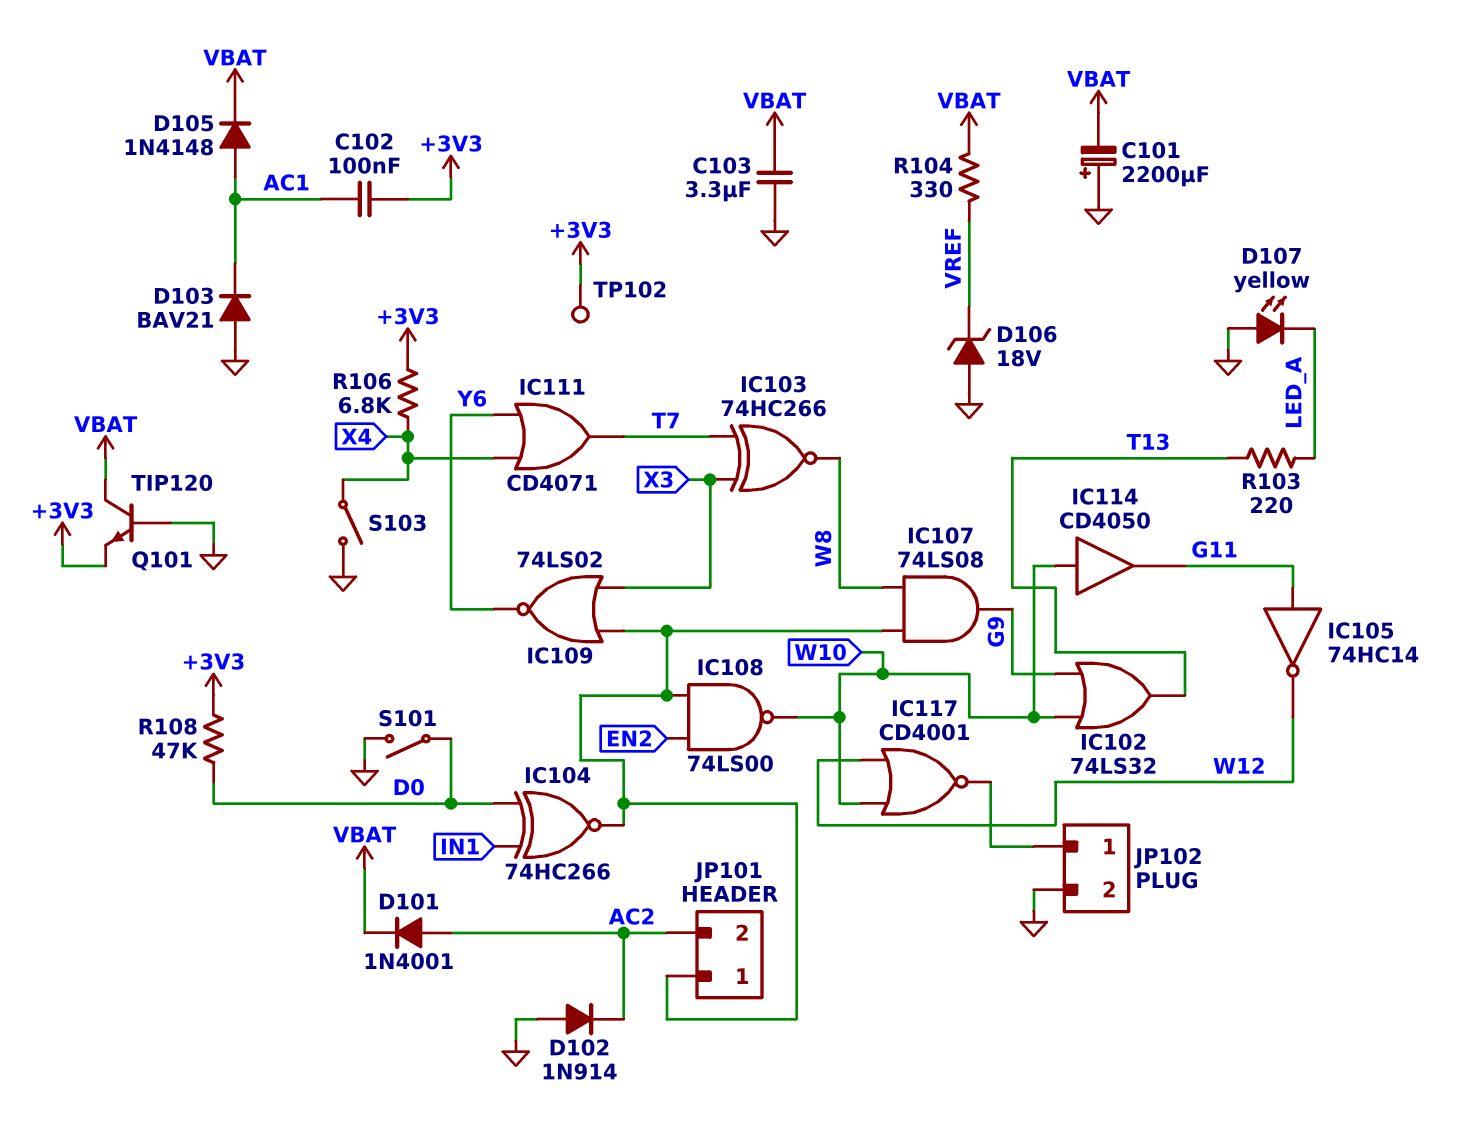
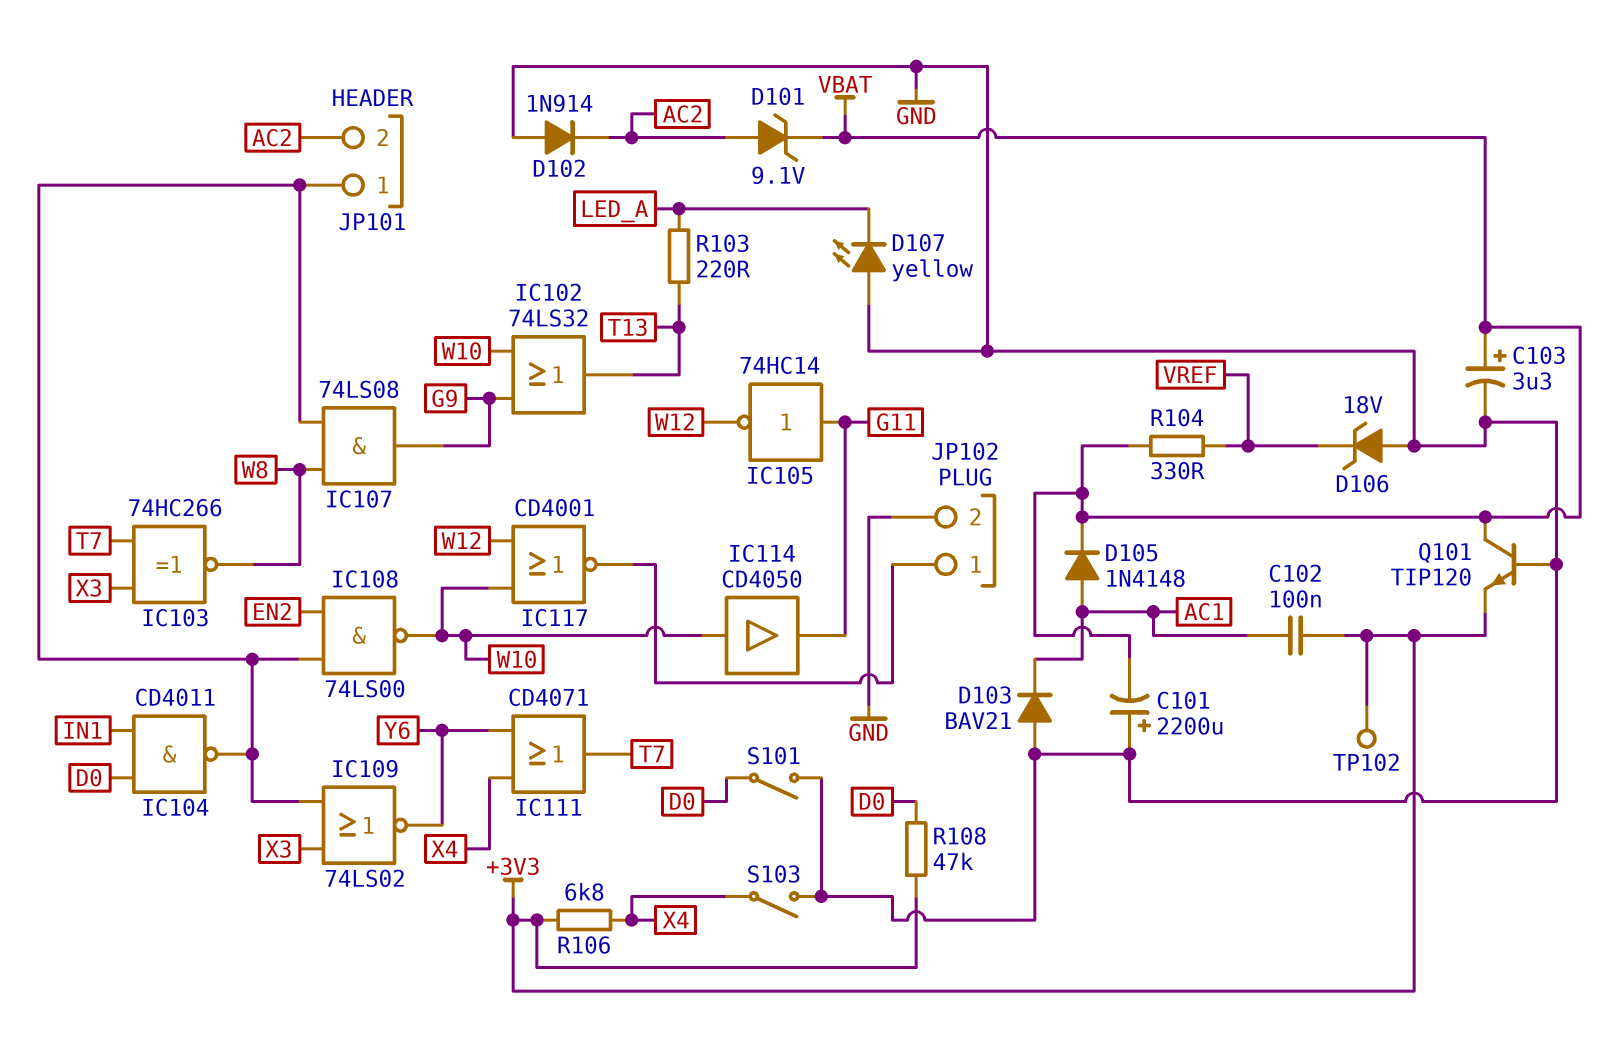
C103: 3.3uF (GND, VBAT) -> 3.3uF (plus VBAT, minus GND)
D101: diode 1N4001 (A AC2, K VBAT) -> zener 9.1V (A AC2, K VBAT)
IC104: XNOR 74HC266 (in D0, in IN1, out JP101/1) -> NAND CD4011 (in D0, in IN1, out JP101/1)

